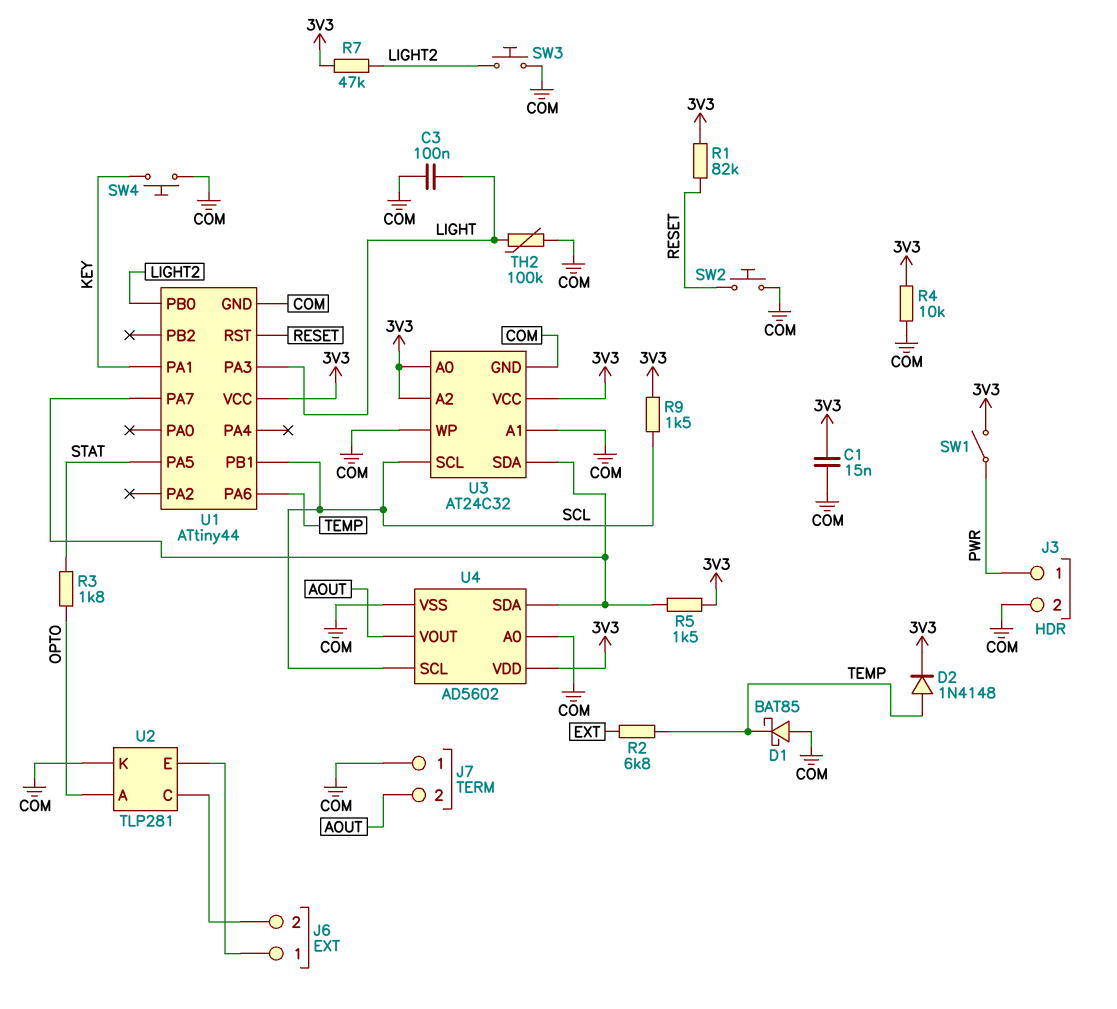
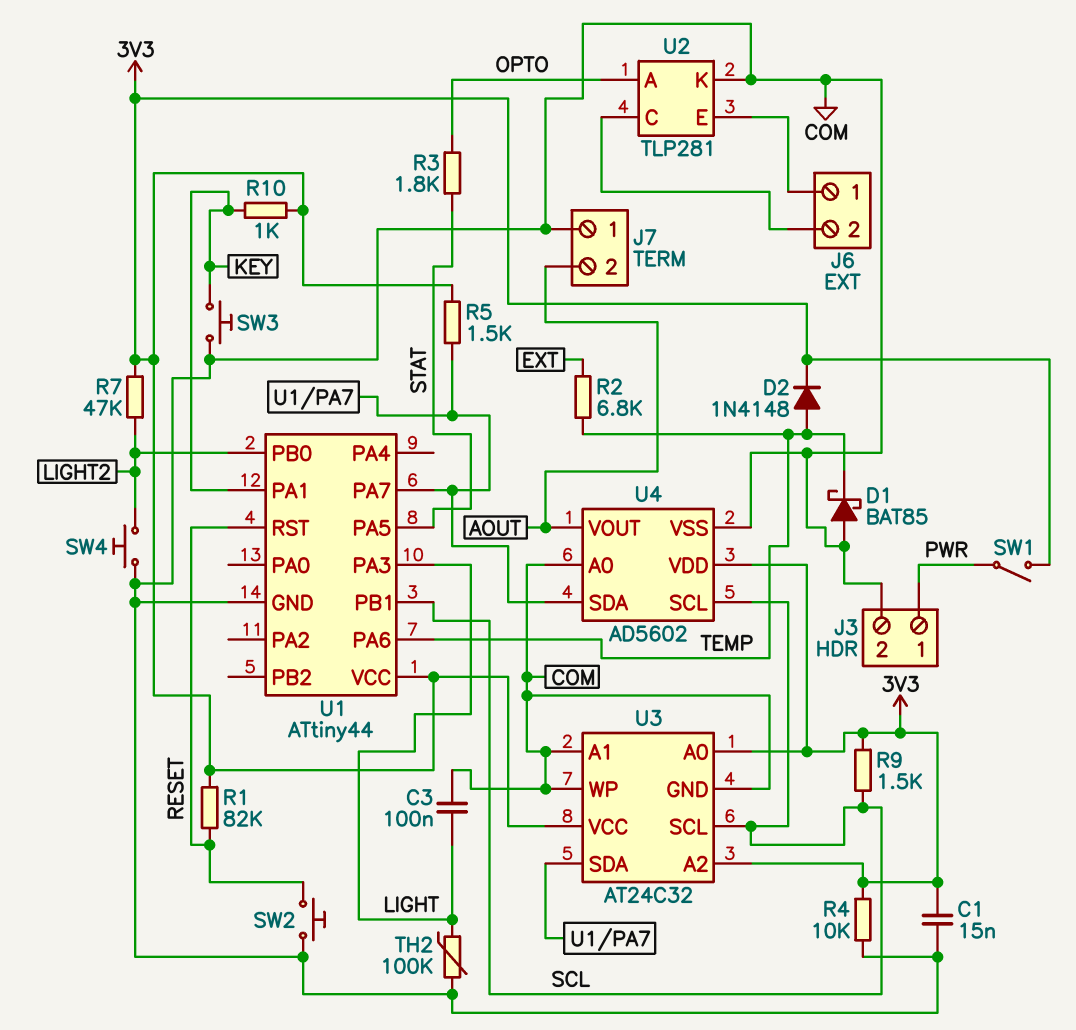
R10: none -> 1k (3V3, KEY)
SW3: button (COM, LIGHT2) -> button (COM, KEY)
SW4: button (COM, KEY) -> button (COM, LIGHT2)

